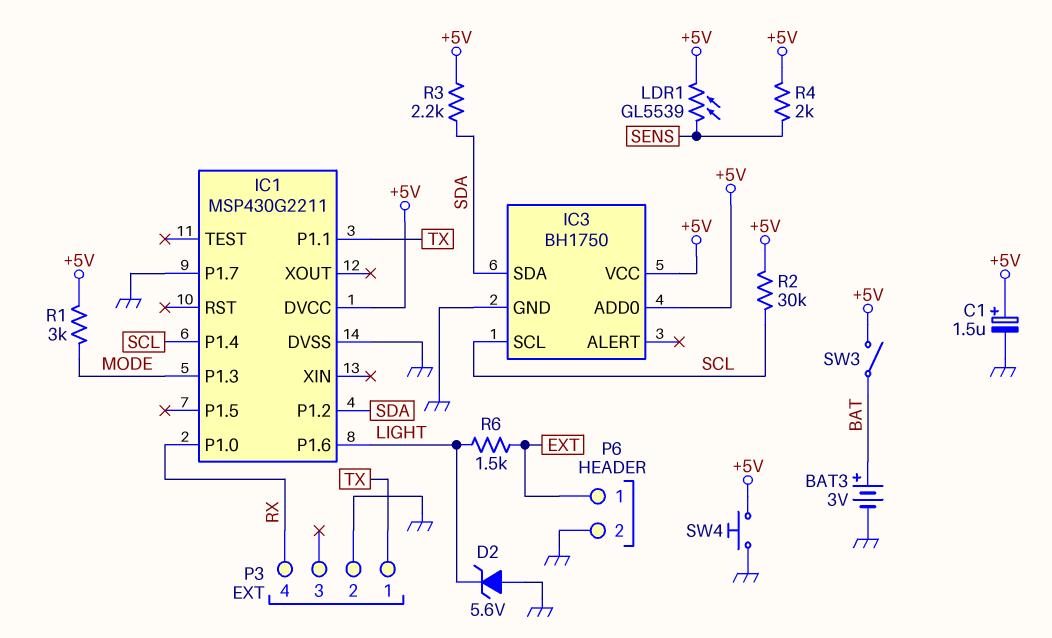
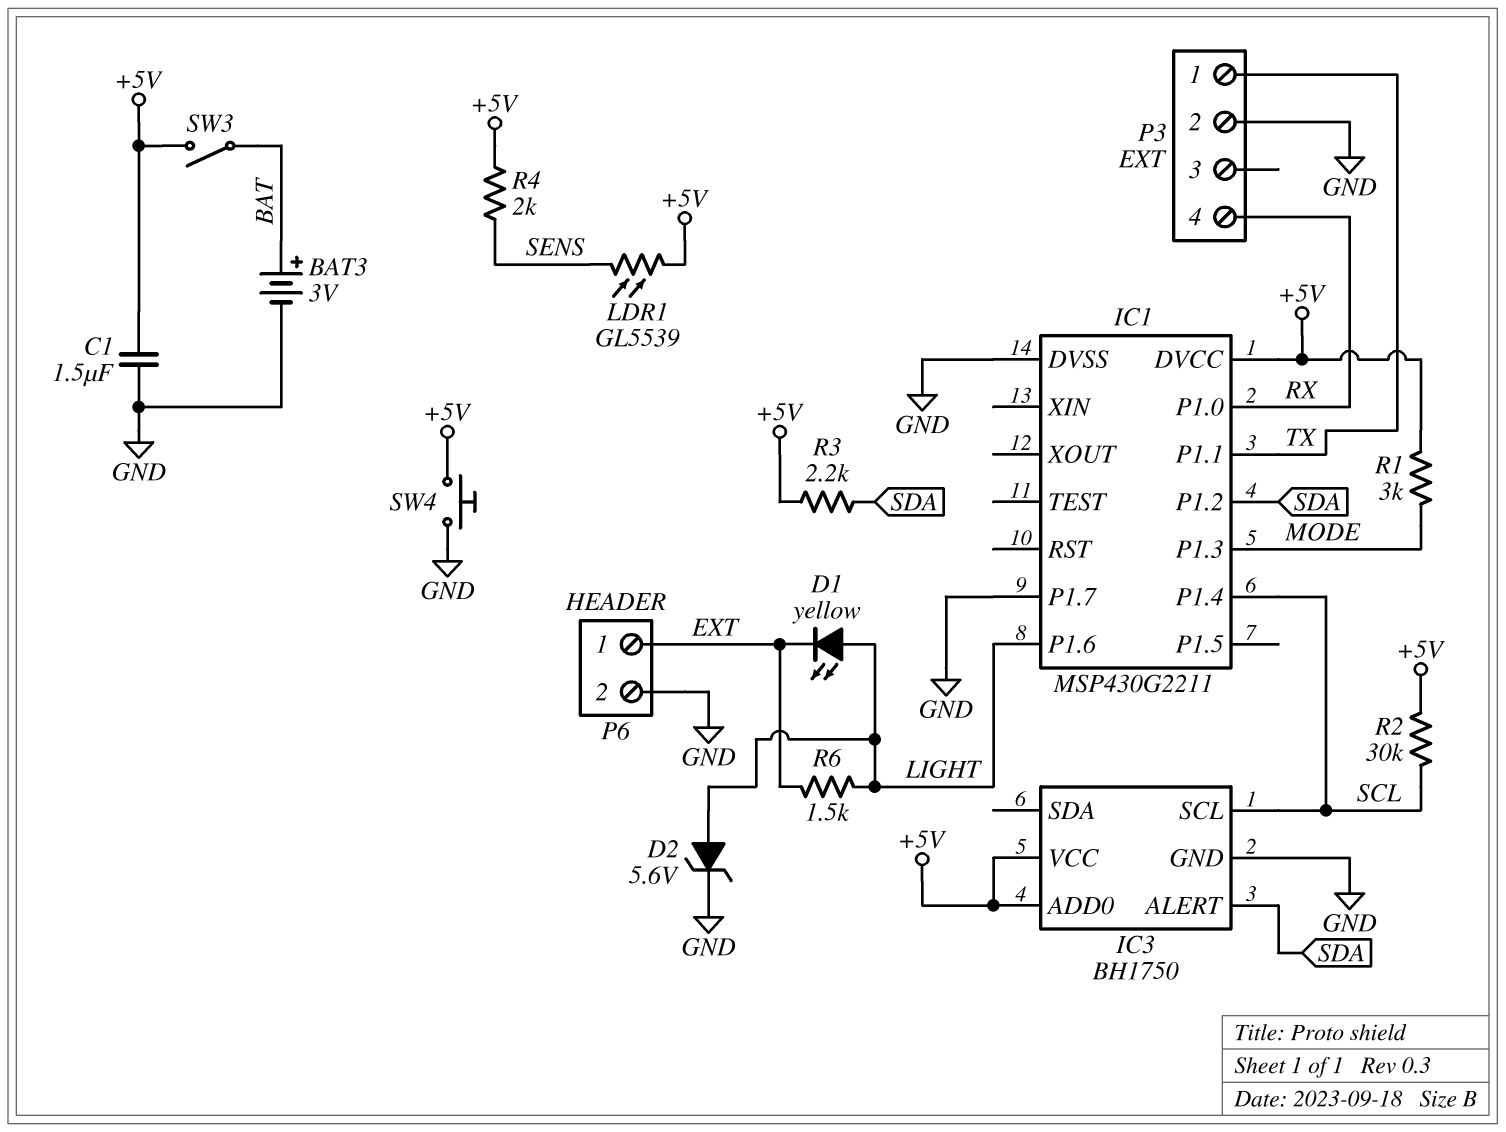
C1: 1.5uF (plus +5V, minus GND) -> 1.5uF (+5V, GND)
D1: none -> LED yellow (A LIGHT, K EXT)
D2: zener 5.6V (A GND, K LIGHT) -> zener 5.6V (A LIGHT, K GND)
IC3 pin ALERT: none -> SDA
IC3 pin SDA: SDA -> none

